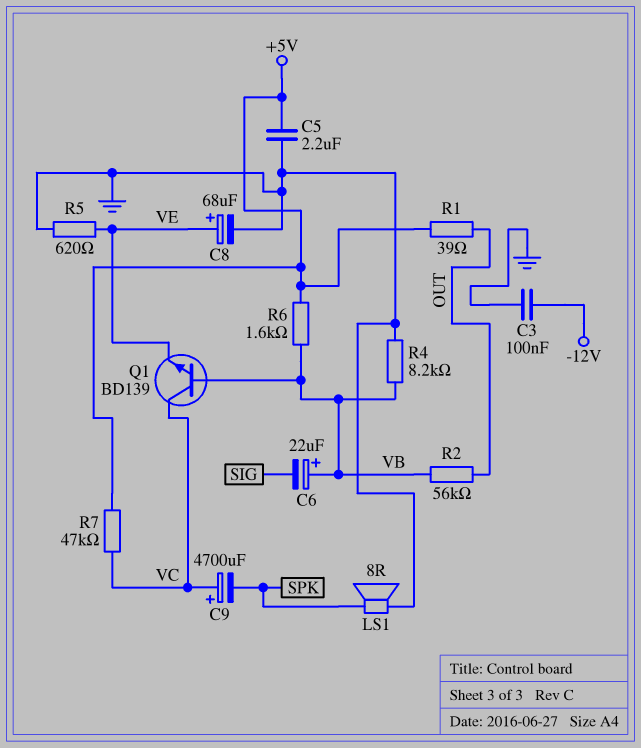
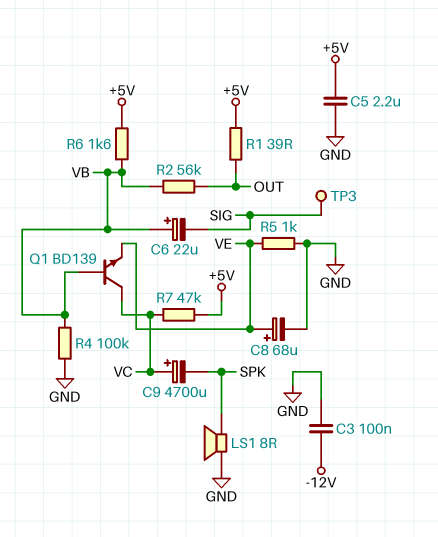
R4: 8.2k (GND, VB) -> 100k (GND, VB)
R5: 620 (GND, VE) -> 1k (GND, VE)
TP3: none -> test point (SIG)

